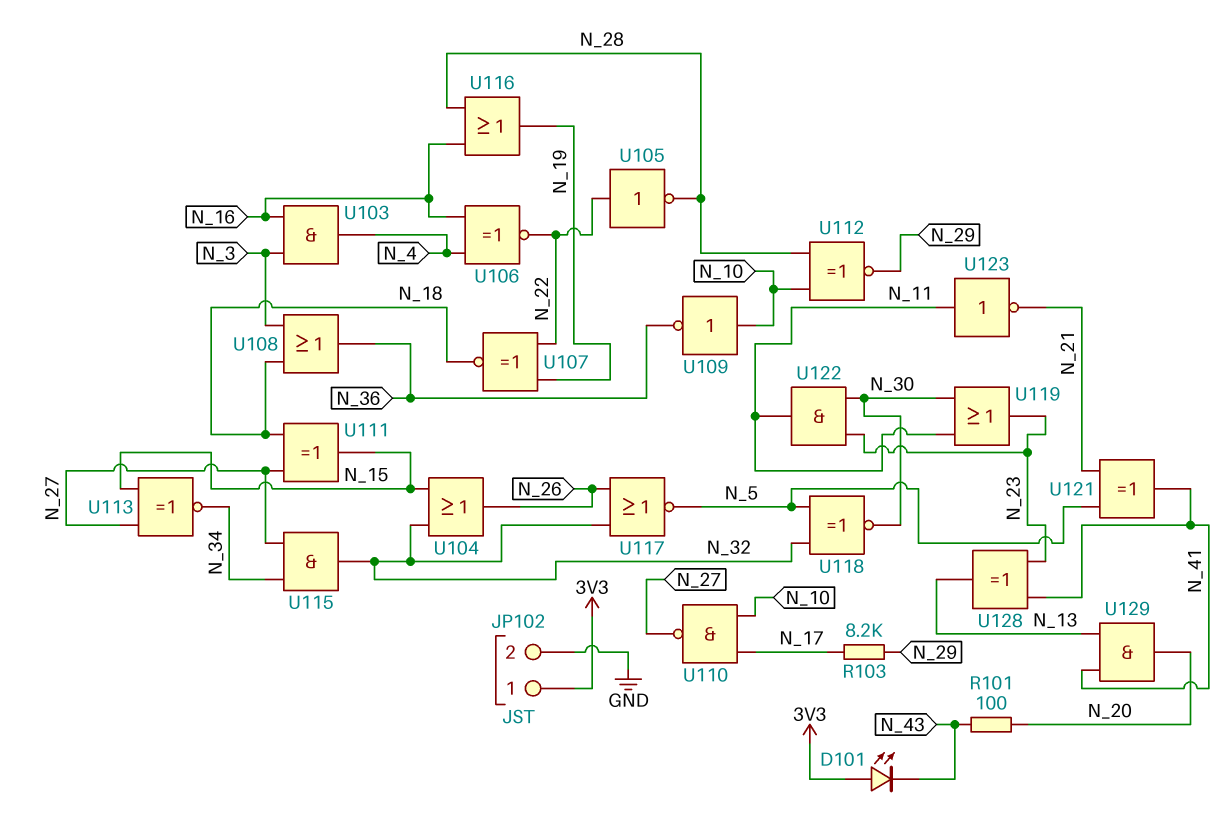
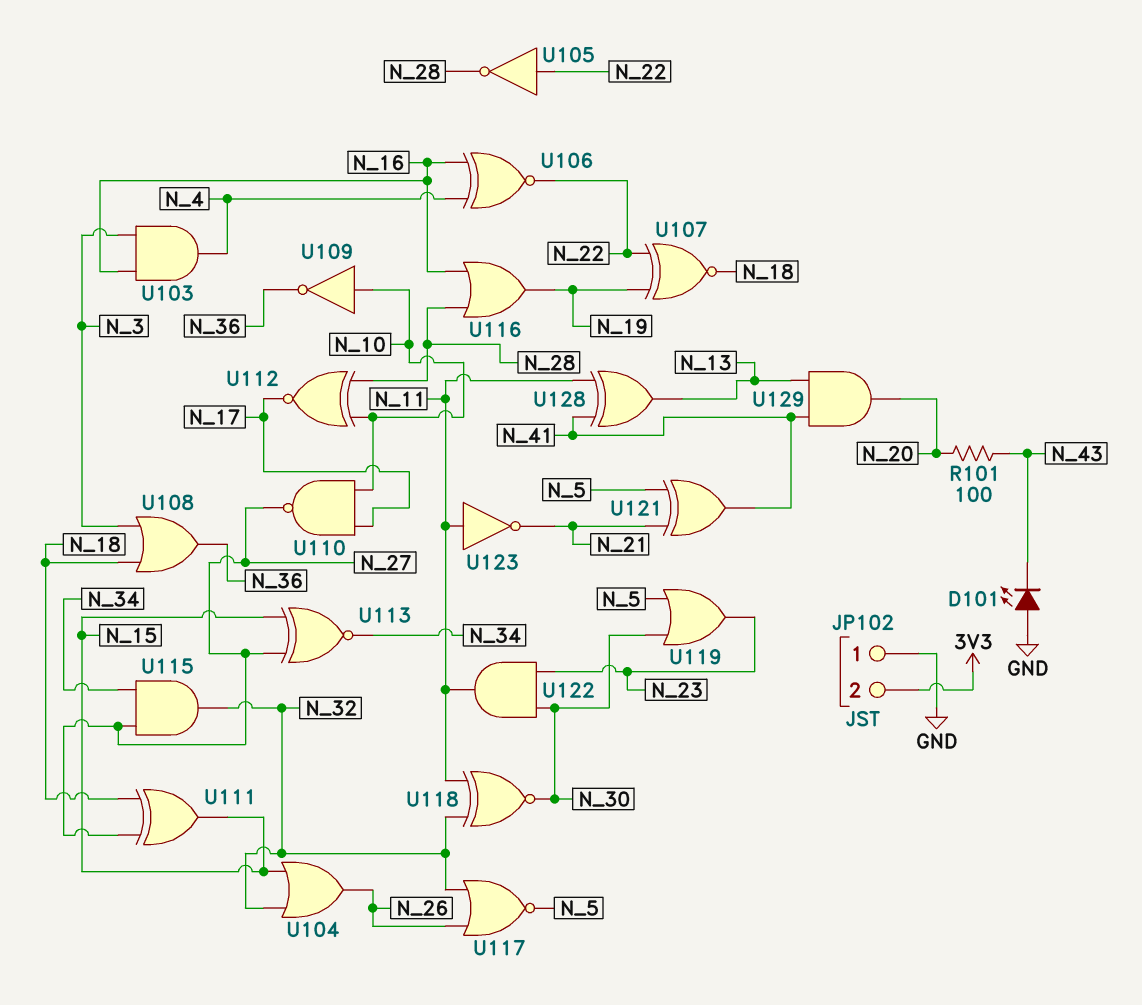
D101: LED (A 3V3, K N_43) -> LED (A GND, K N_43)
JP102 pin 1: 3V3 -> GND
JP102 pin 2: GND -> 3V3
R103: 8.2k (N_17, N_29) -> none
U112: XNOR (in N_10, in N_28, out N_29) -> XNOR (in N_10, in N_28, out N_17)
U118: XNOR (in N_5, in N_32, out N_30) -> XNOR (in N_11, in N_32, out N_30)
U119: OR (in N_11, in N_30, out N_23) -> OR (in N_5, in N_30, out N_23)
U128: XOR (in N_23, in N_41, out N_13) -> XOR (in N_11, in N_41, out N_13)

